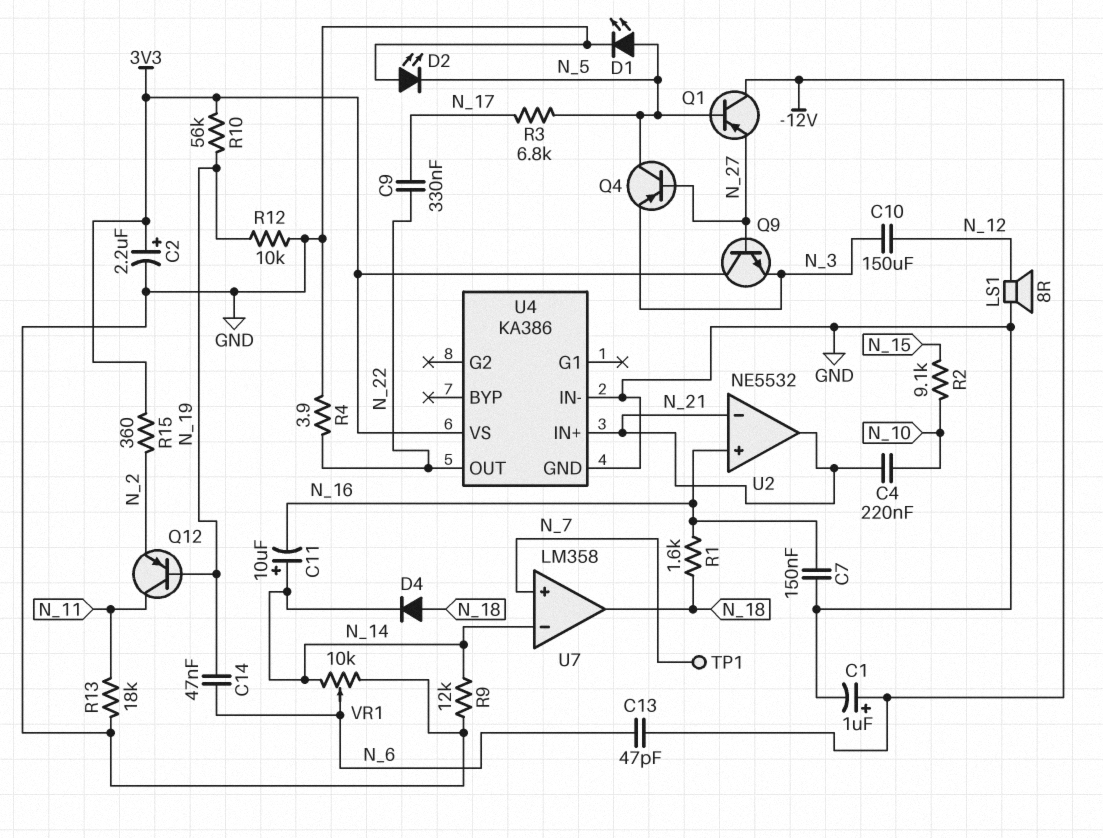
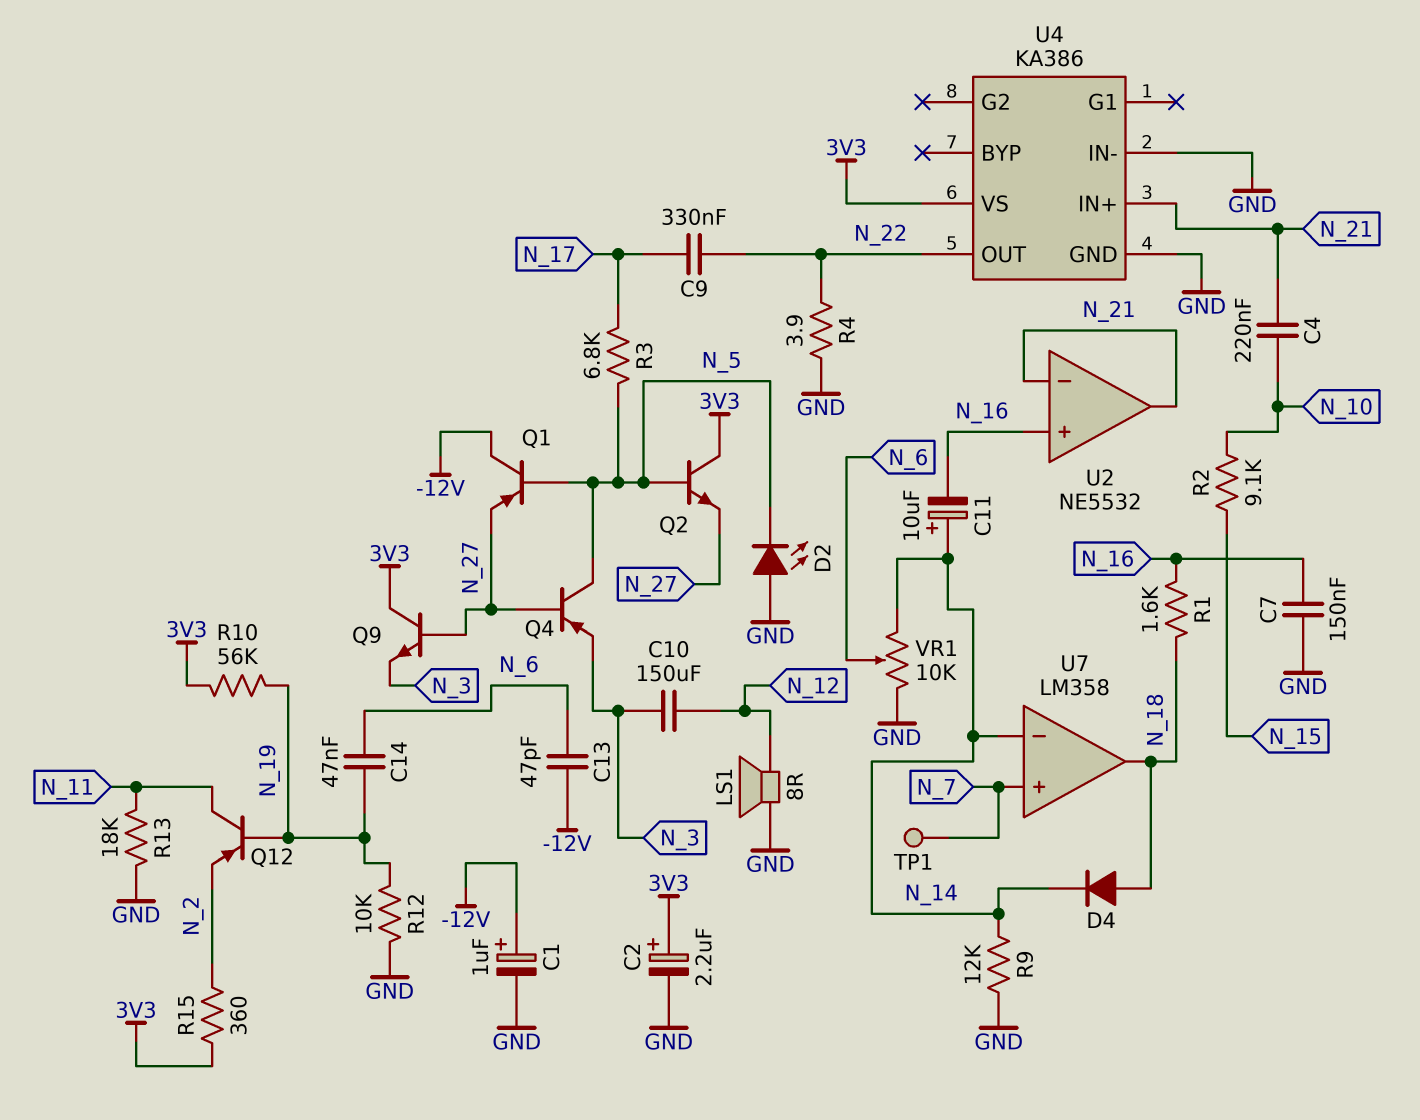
D1: LED (A N_5, K GND) -> none
Q2: none -> NPN (B N_5, C 3V3, E N_27)

